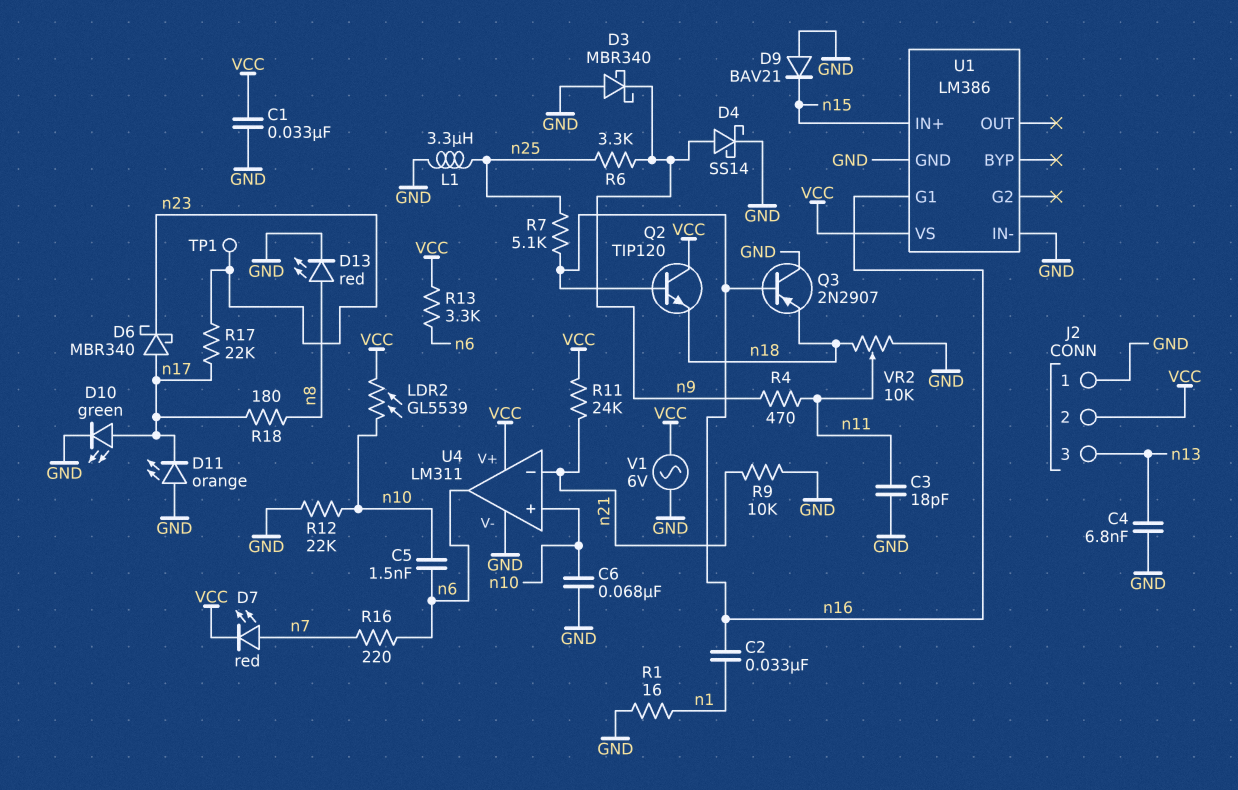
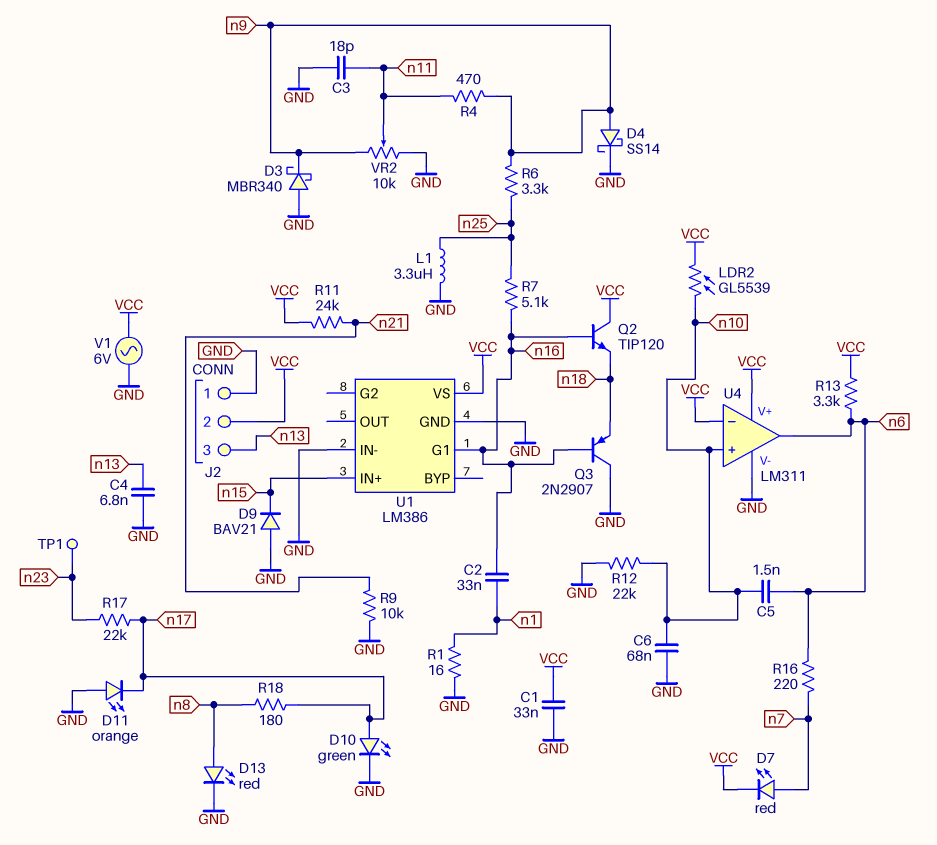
D6: schottky MBR340 (A n17, K n23) -> none
U4 pin in-: n21 -> VCC
VR2: 10k (GND, n18, wiper n11) -> 10k (GND, n9, wiper n11)

